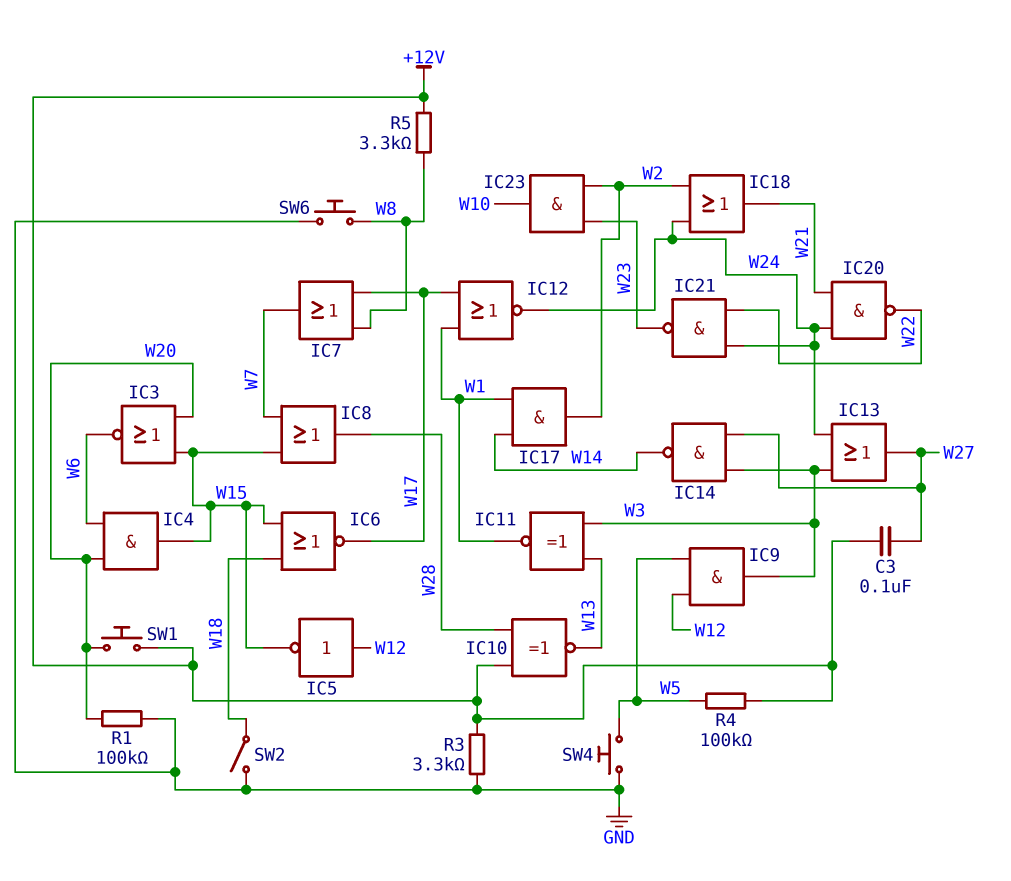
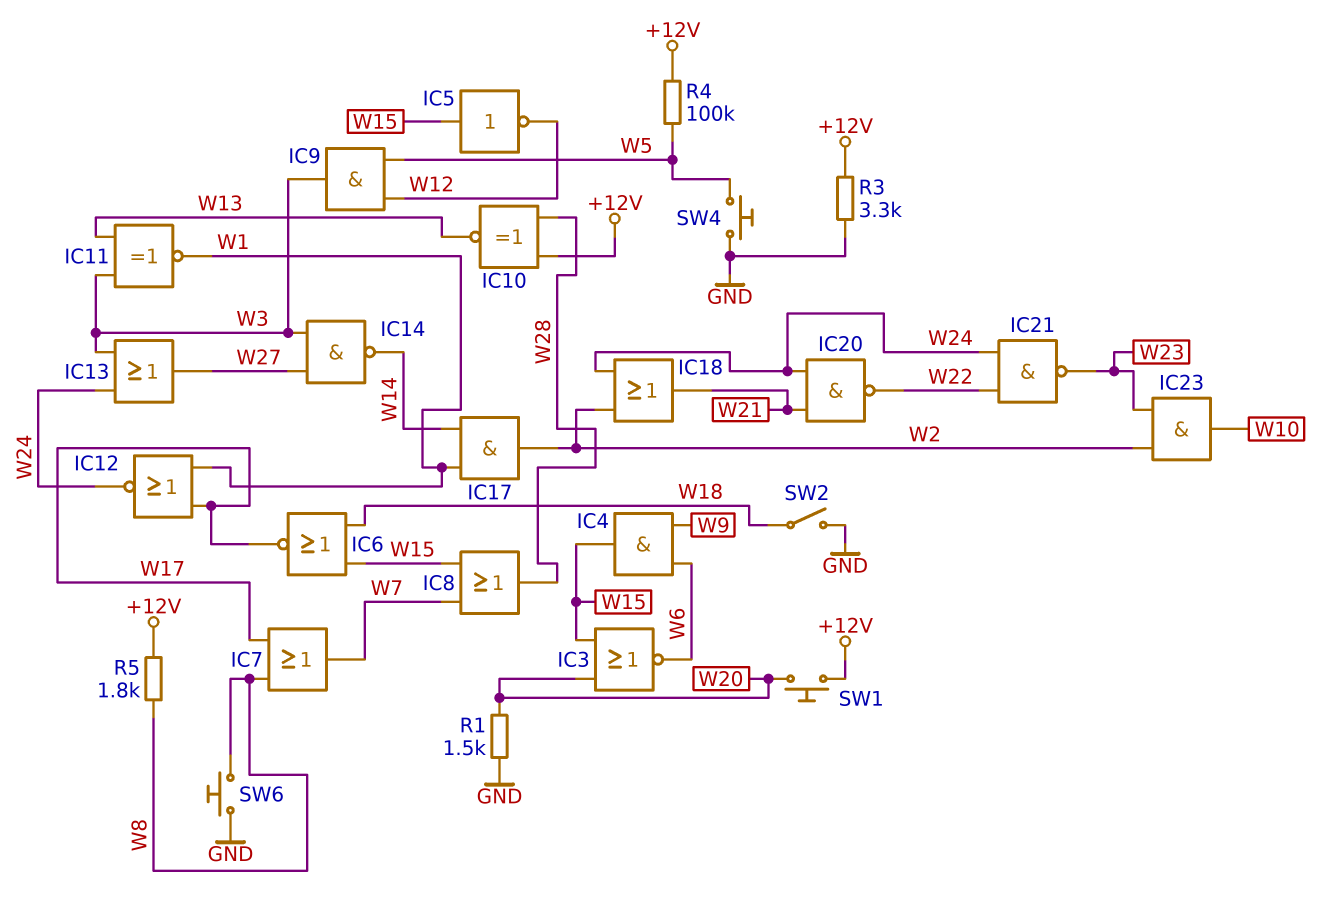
C3: 100nF (+12V, W27) -> none
IC4: AND (in W6, in W20, out W15) -> AND (in W6, in W9, out W15)
IC5: NOT (in W12, out W15) -> NOT (in W15, out W12)
R1: 100k (GND, W20) -> 1.5k (GND, W20)
R5: 3.3k (+12V, W8) -> 1.8k (+12V, W8)

